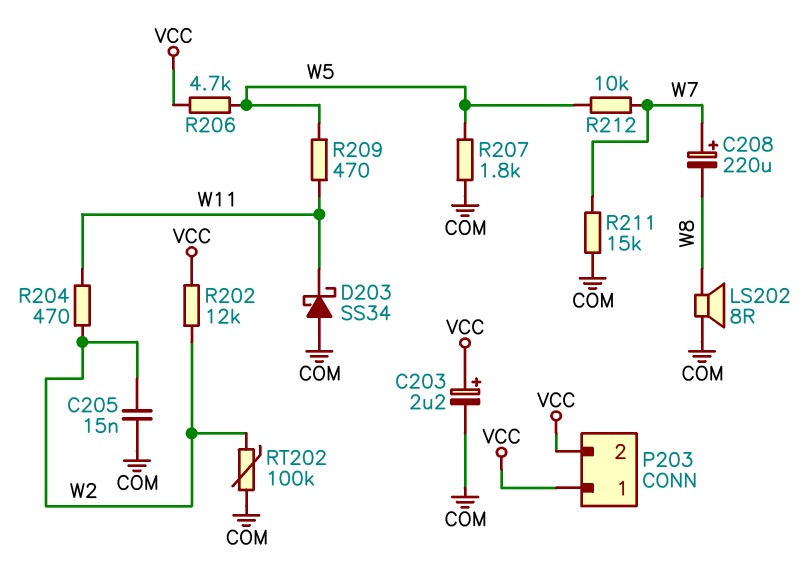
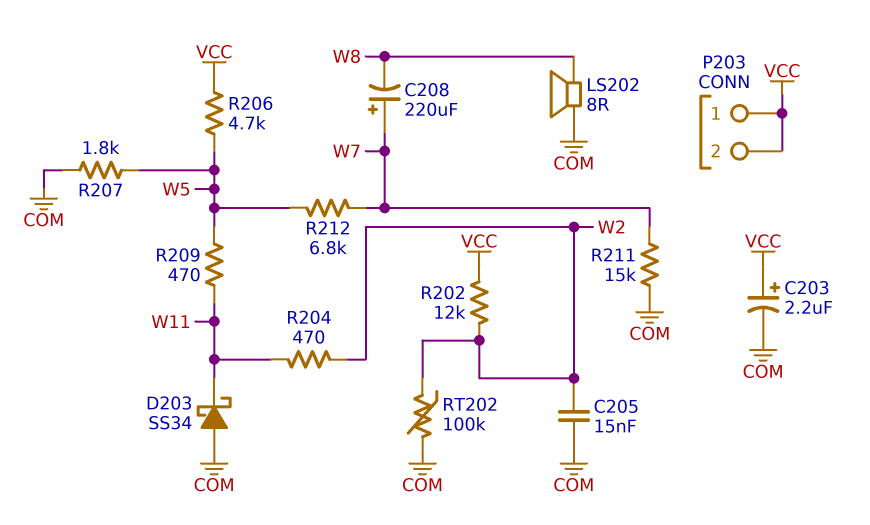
R212: 10k (W5, W7) -> 6.8k (W5, W7)

